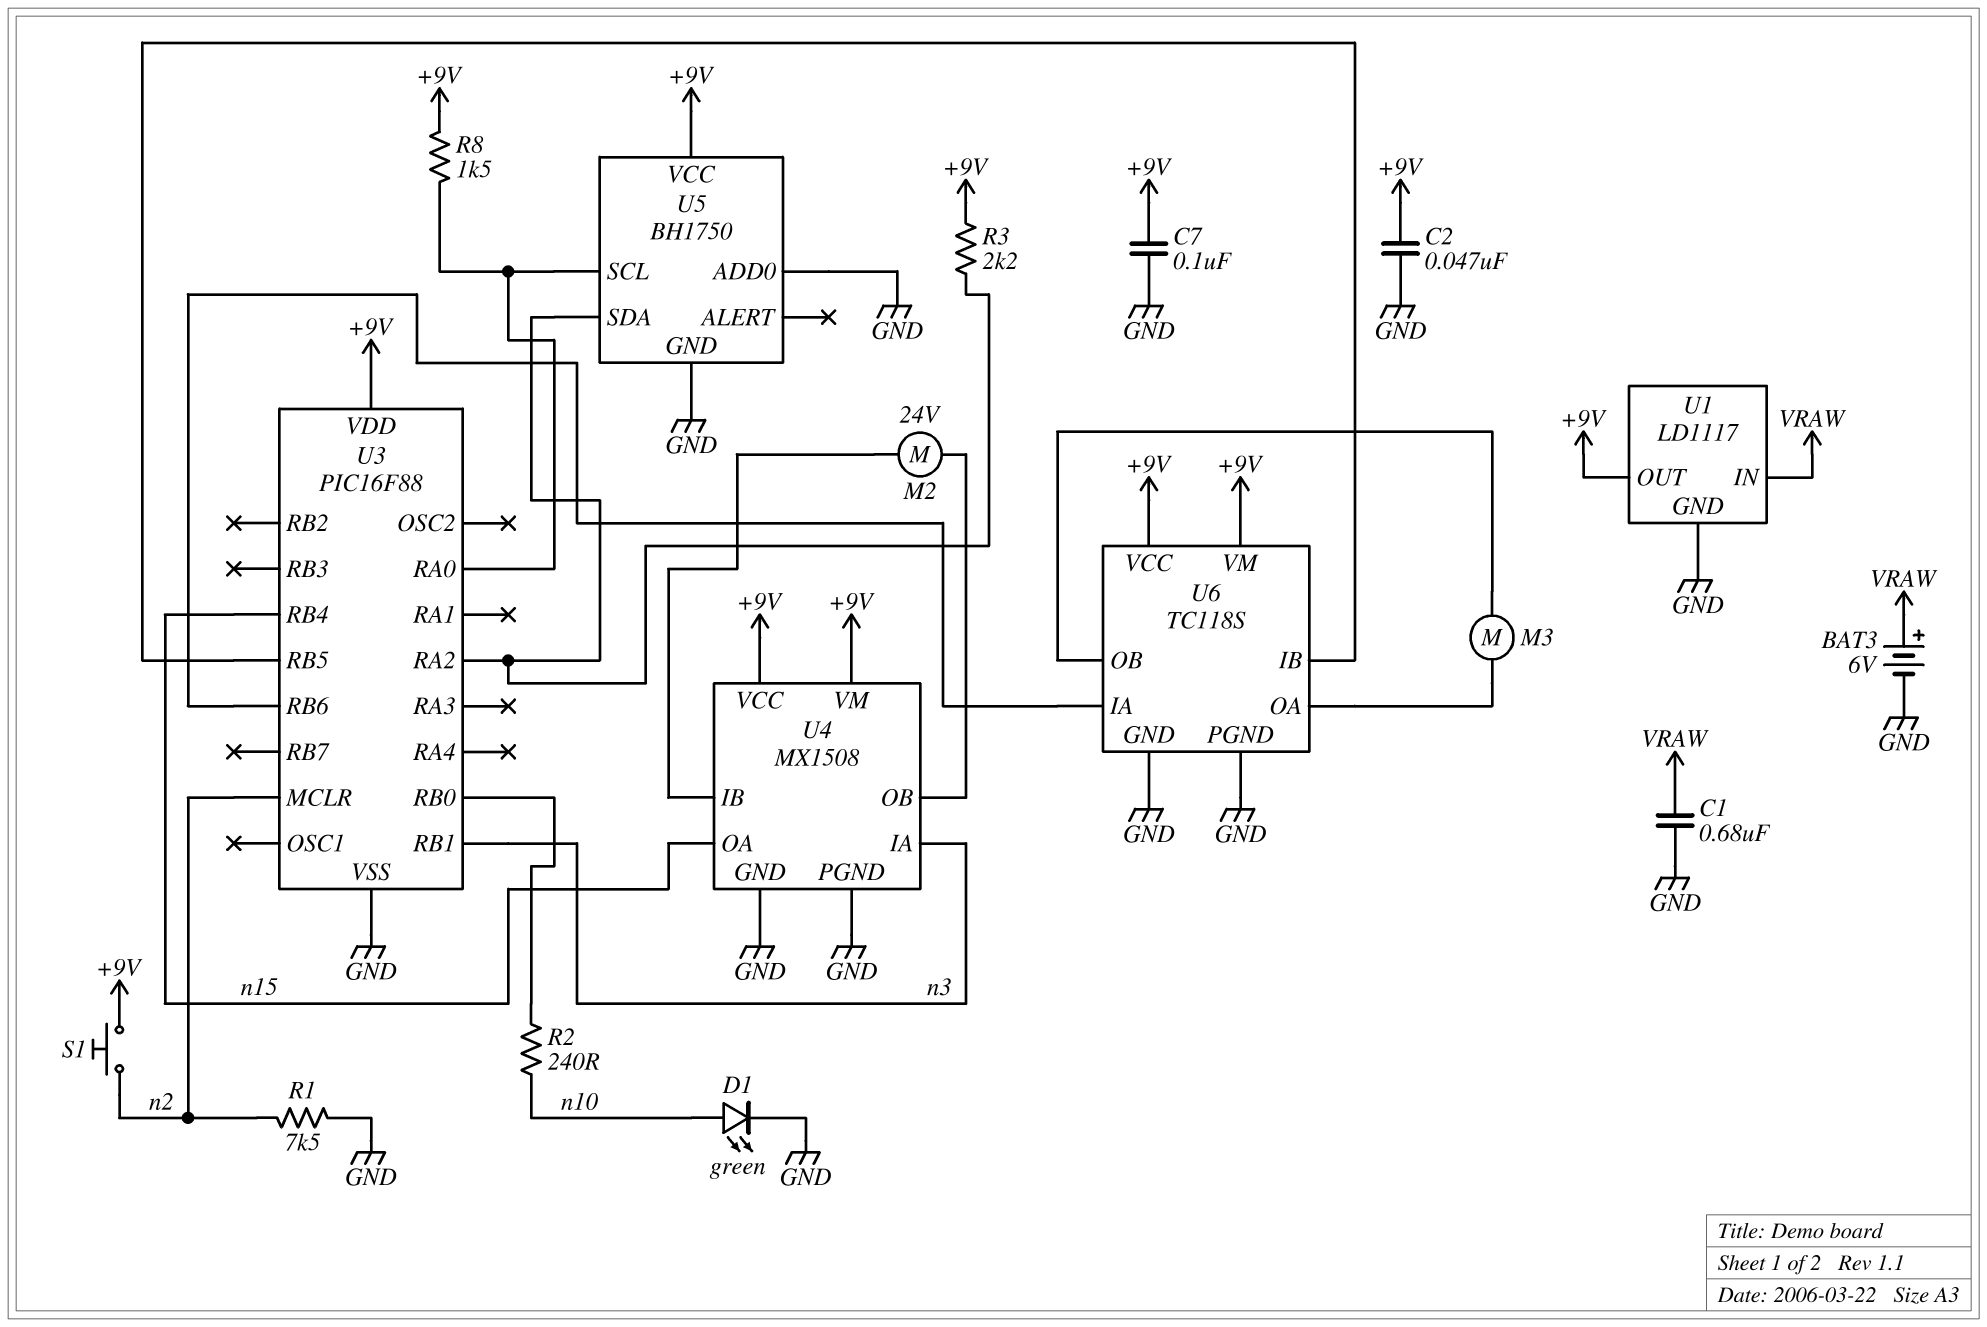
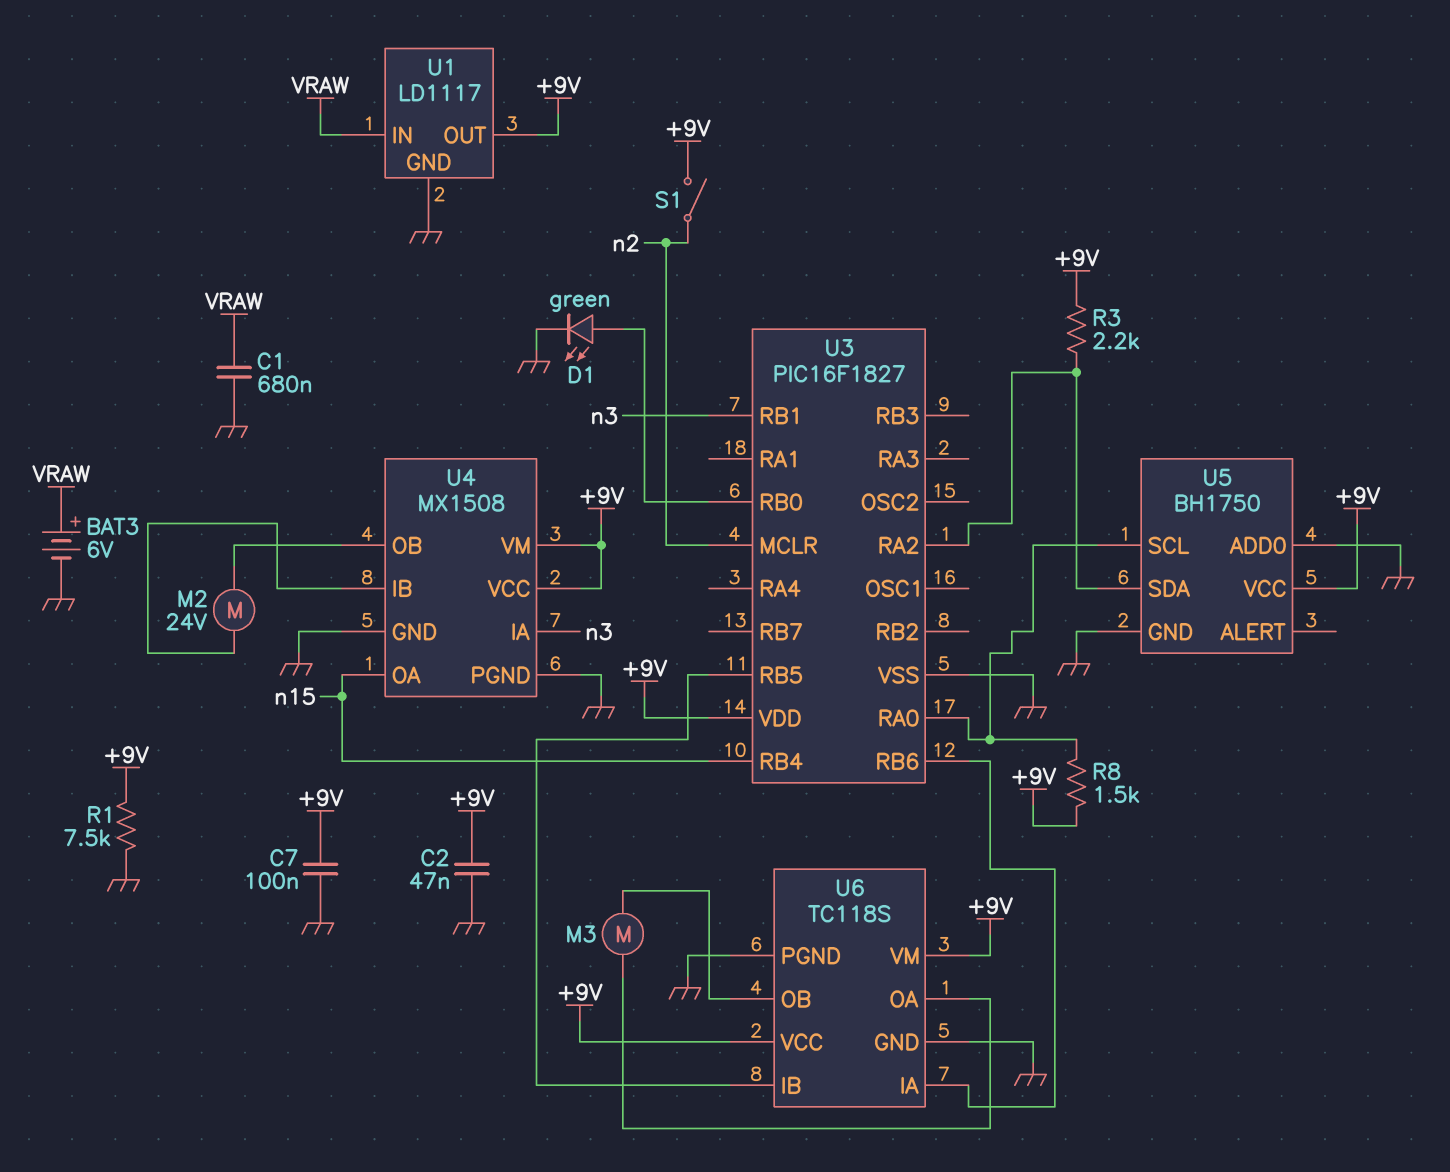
D1: LED green (A n10, K GND) -> LED green (A U3/RB0, K GND)
R1: 7.5k (GND, n2) -> 7.5k (+9V, GND)
R2: 240 (U3/RB0, n10) -> none
S1: button (+9V, n2) -> switch (+9V, n2)
U3: PIC16F88 -> PIC16F1827

